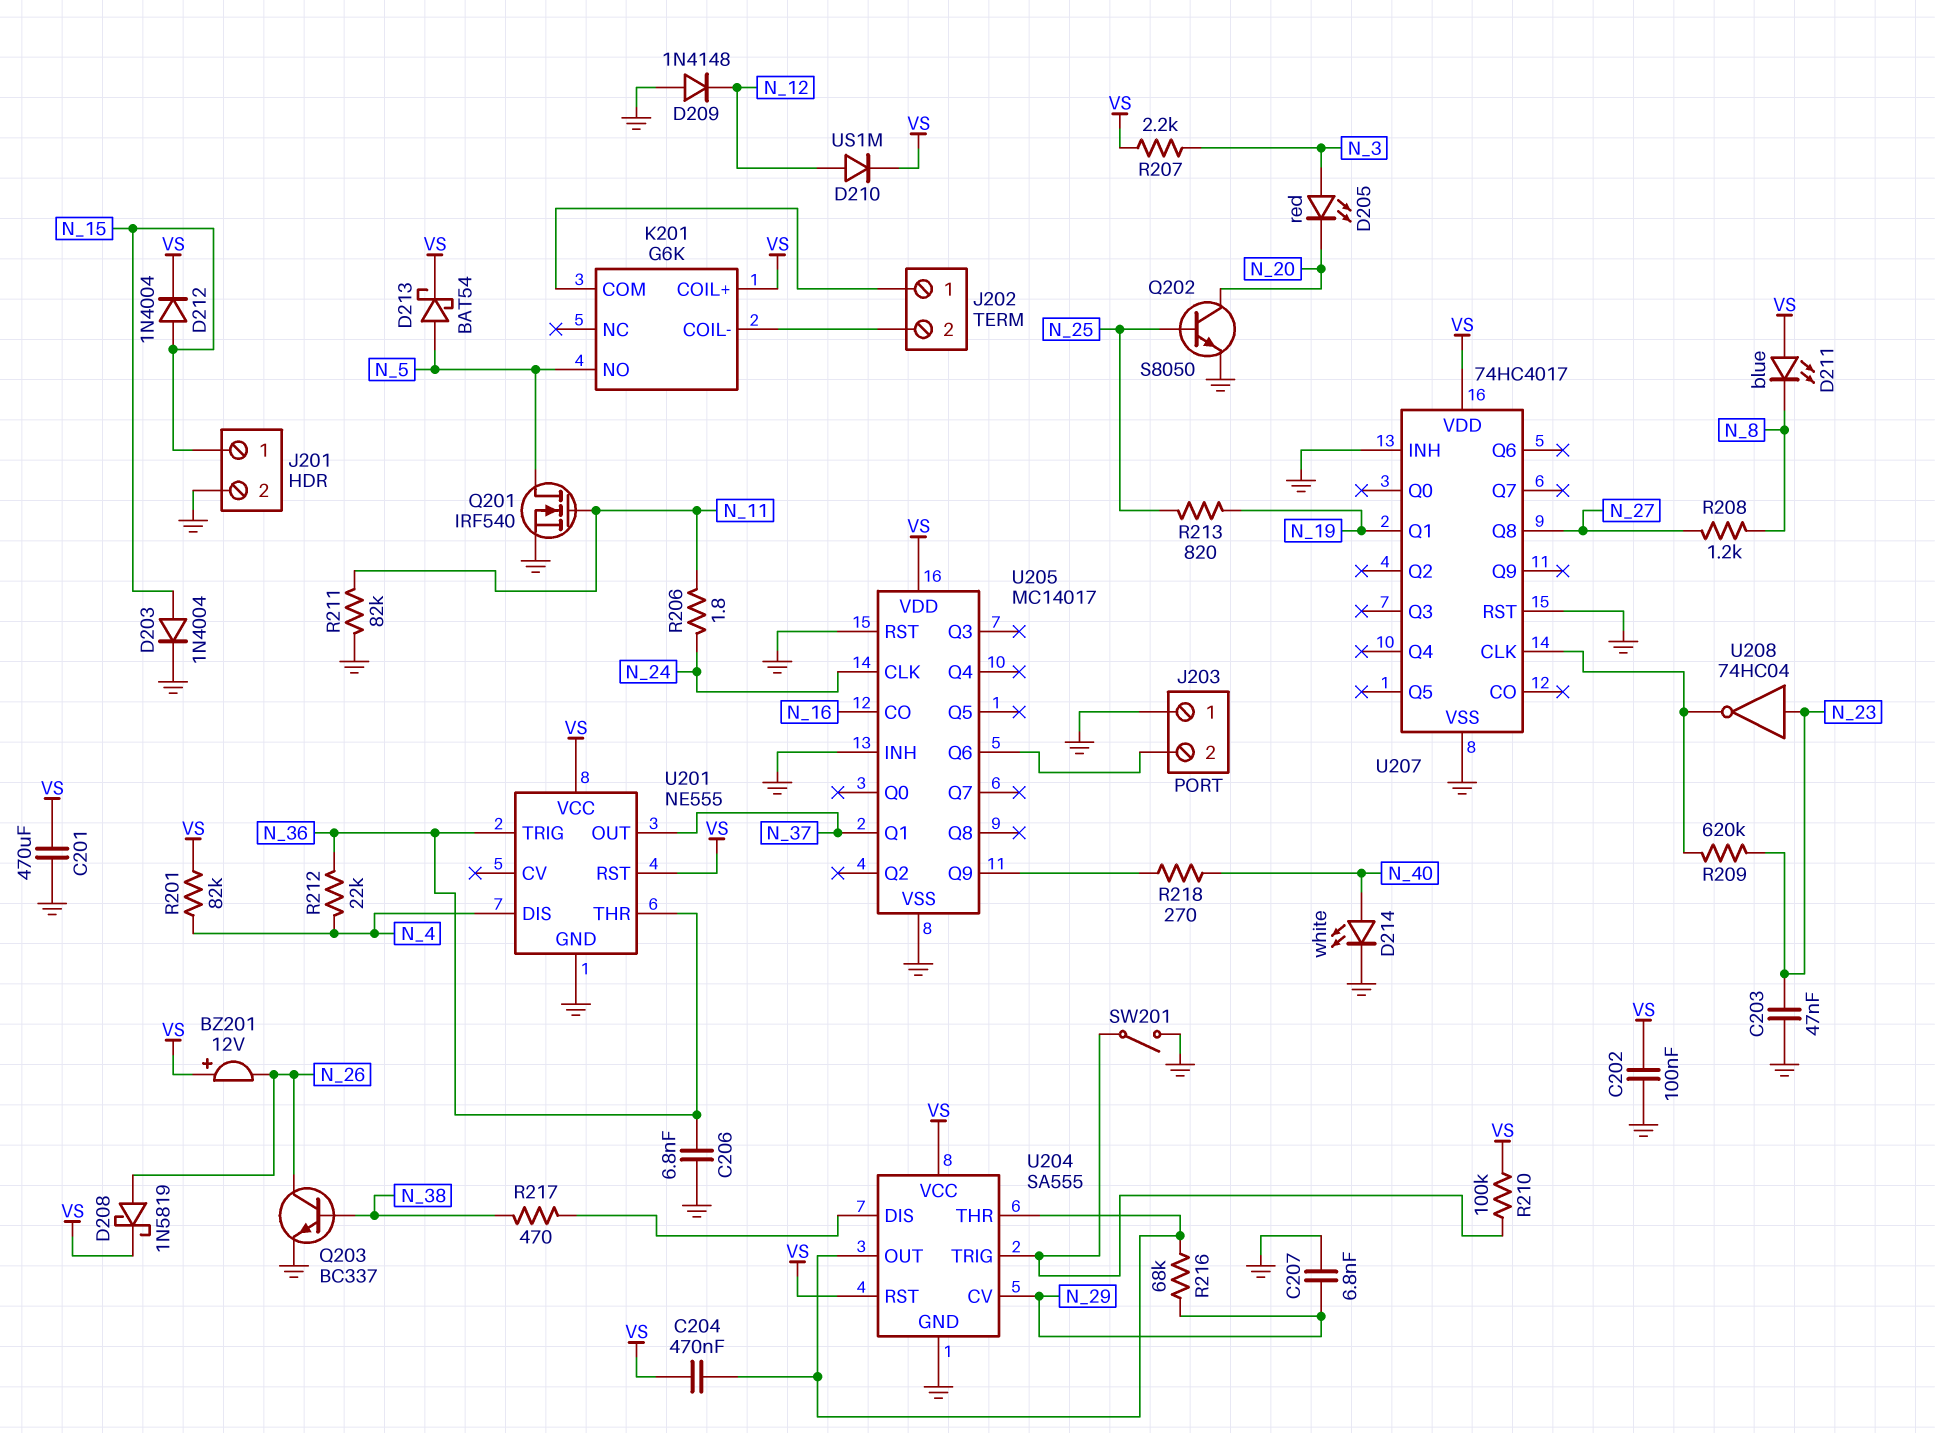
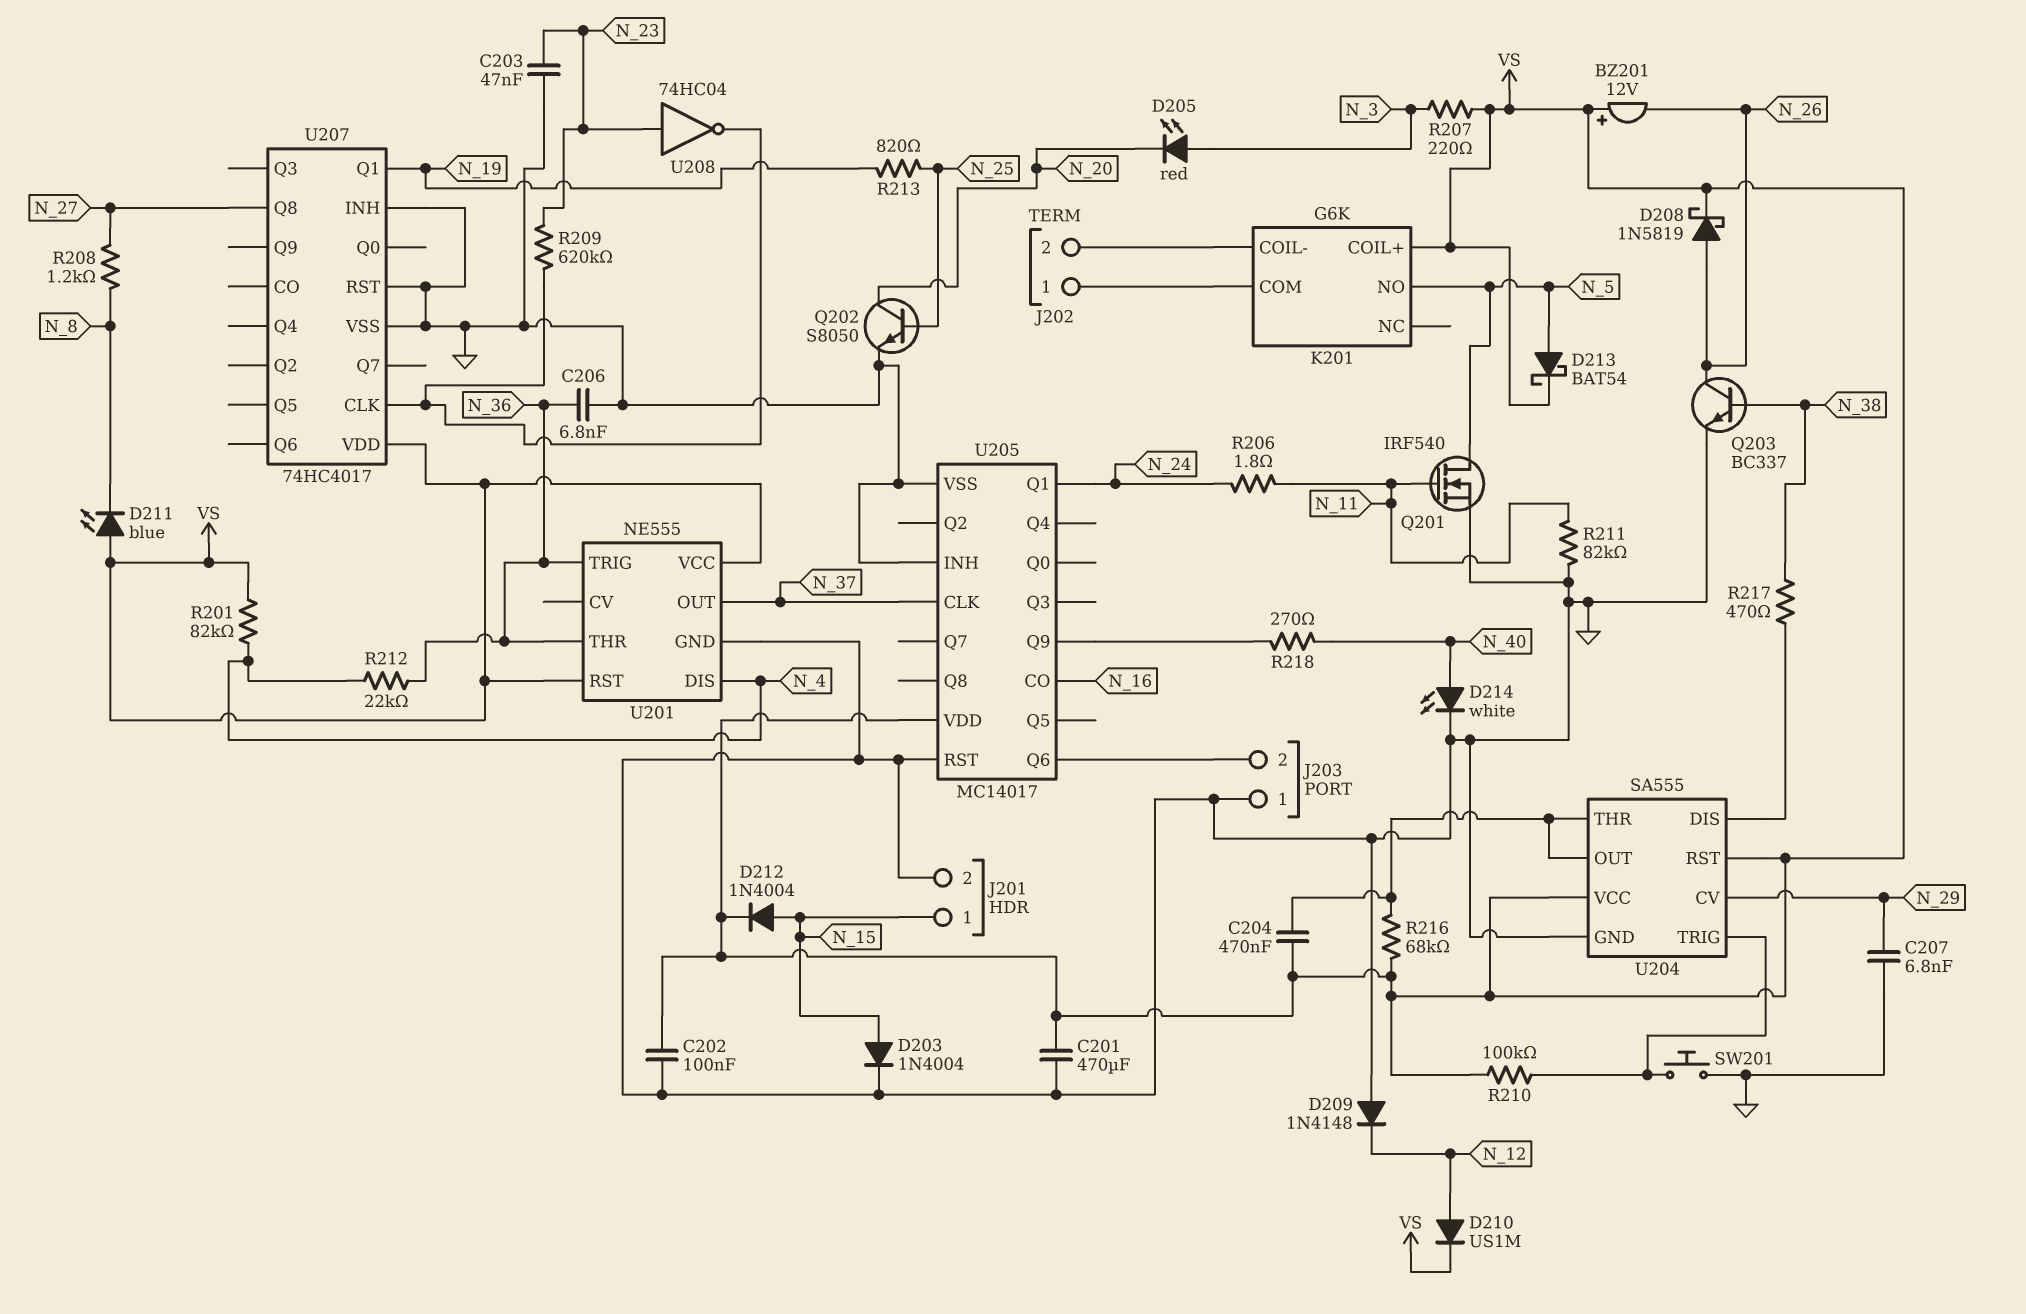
R207: 2.2k (N_3, VS) -> 220 (N_3, VS)
R216: 68k (N_29, U204/OUT) -> 68k (U204/OUT, VS)
SW201: switch (GND, U204/TRIG) -> button (GND, U204/TRIG)
U205 pin CLK: N_24 -> N_37
U205 pin Q1: N_37 -> N_24

